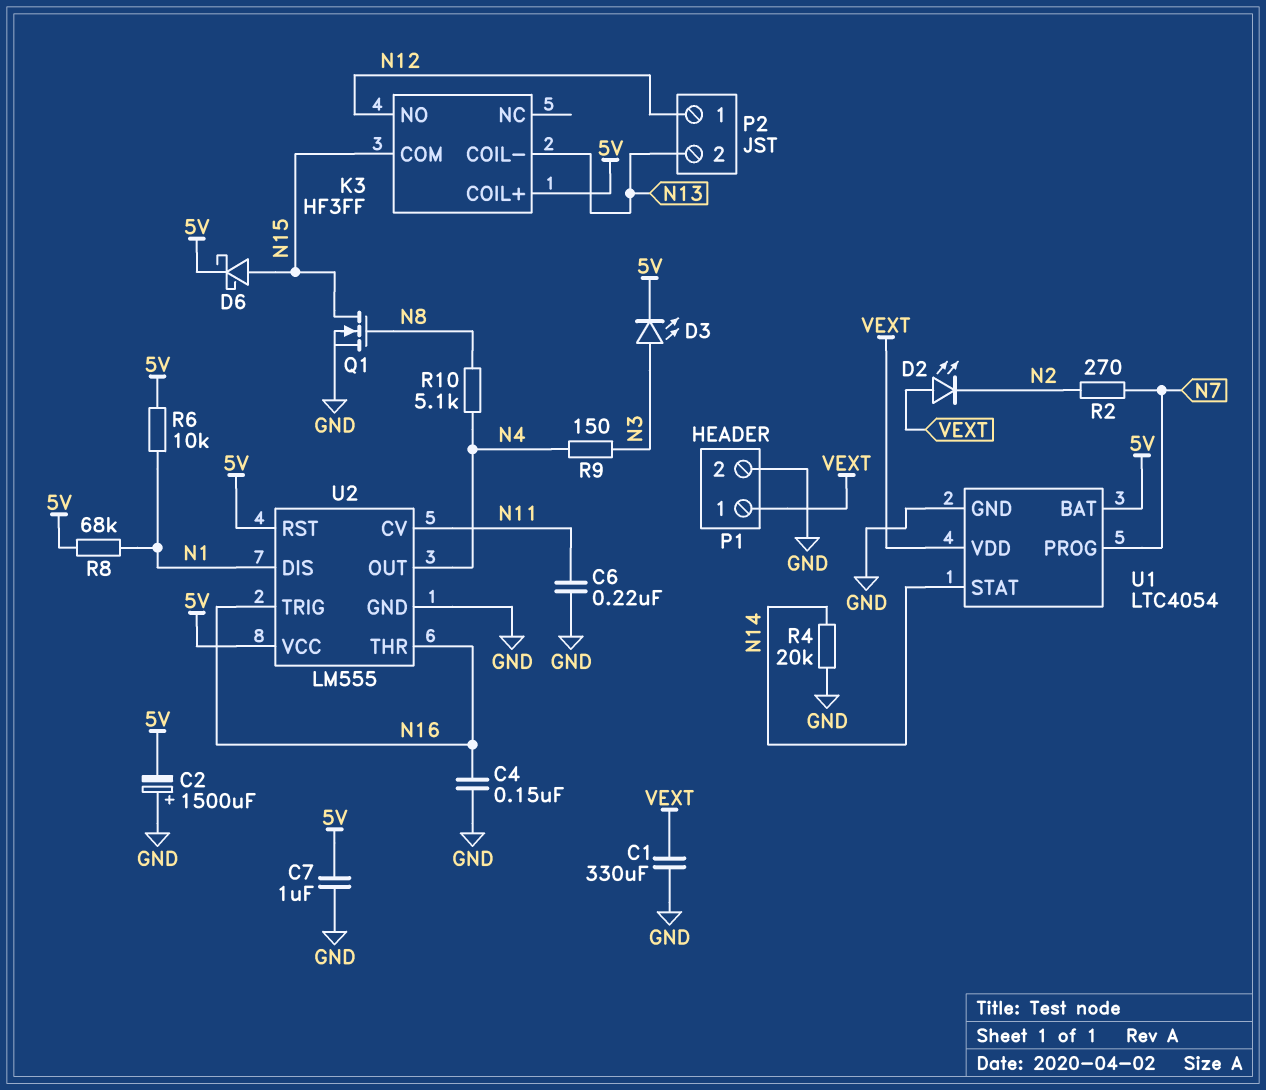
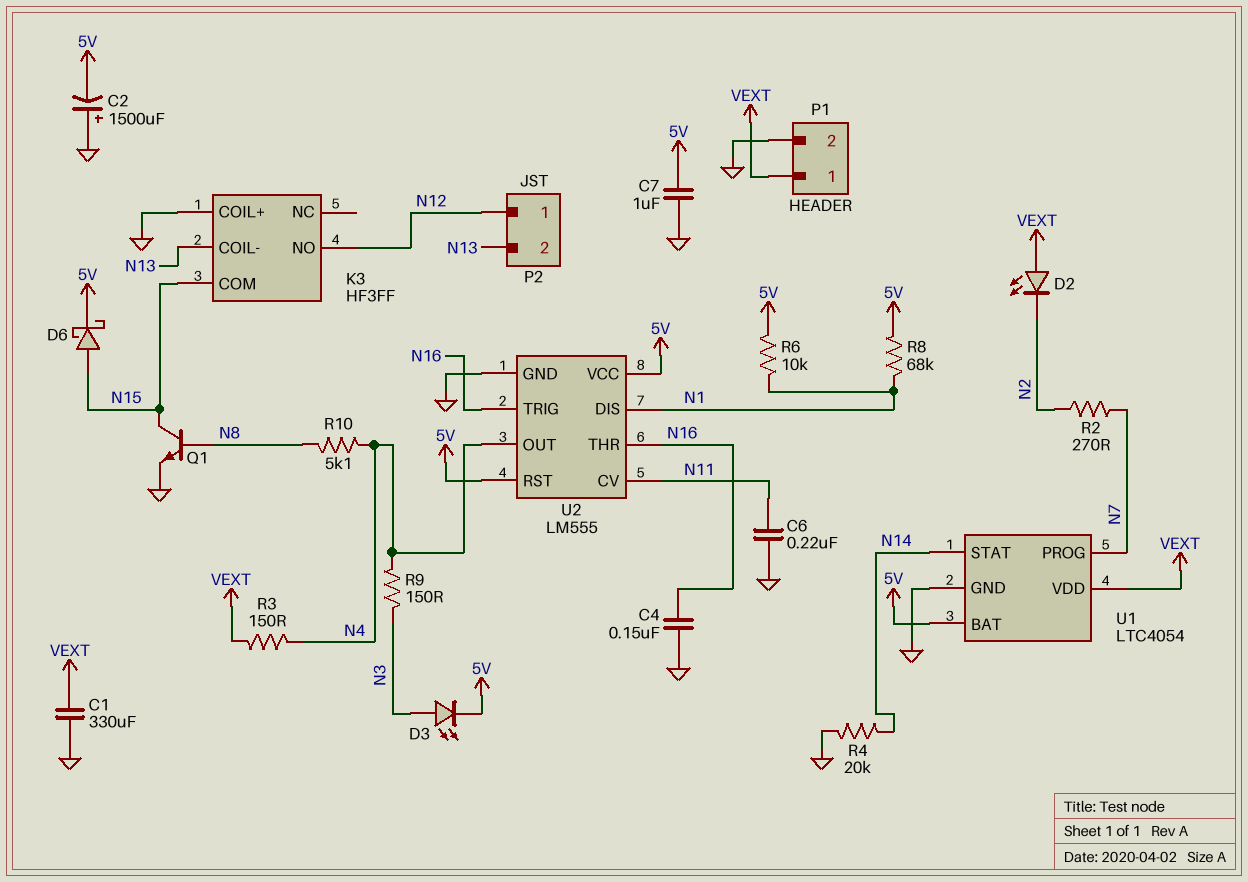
K3 pin COIL+: 5V -> GND
Q1: NMOS (G N8, D N15, S GND) -> NPN (B N8, C N15, E GND)
R3: none -> 150 (N4, VEXT)

